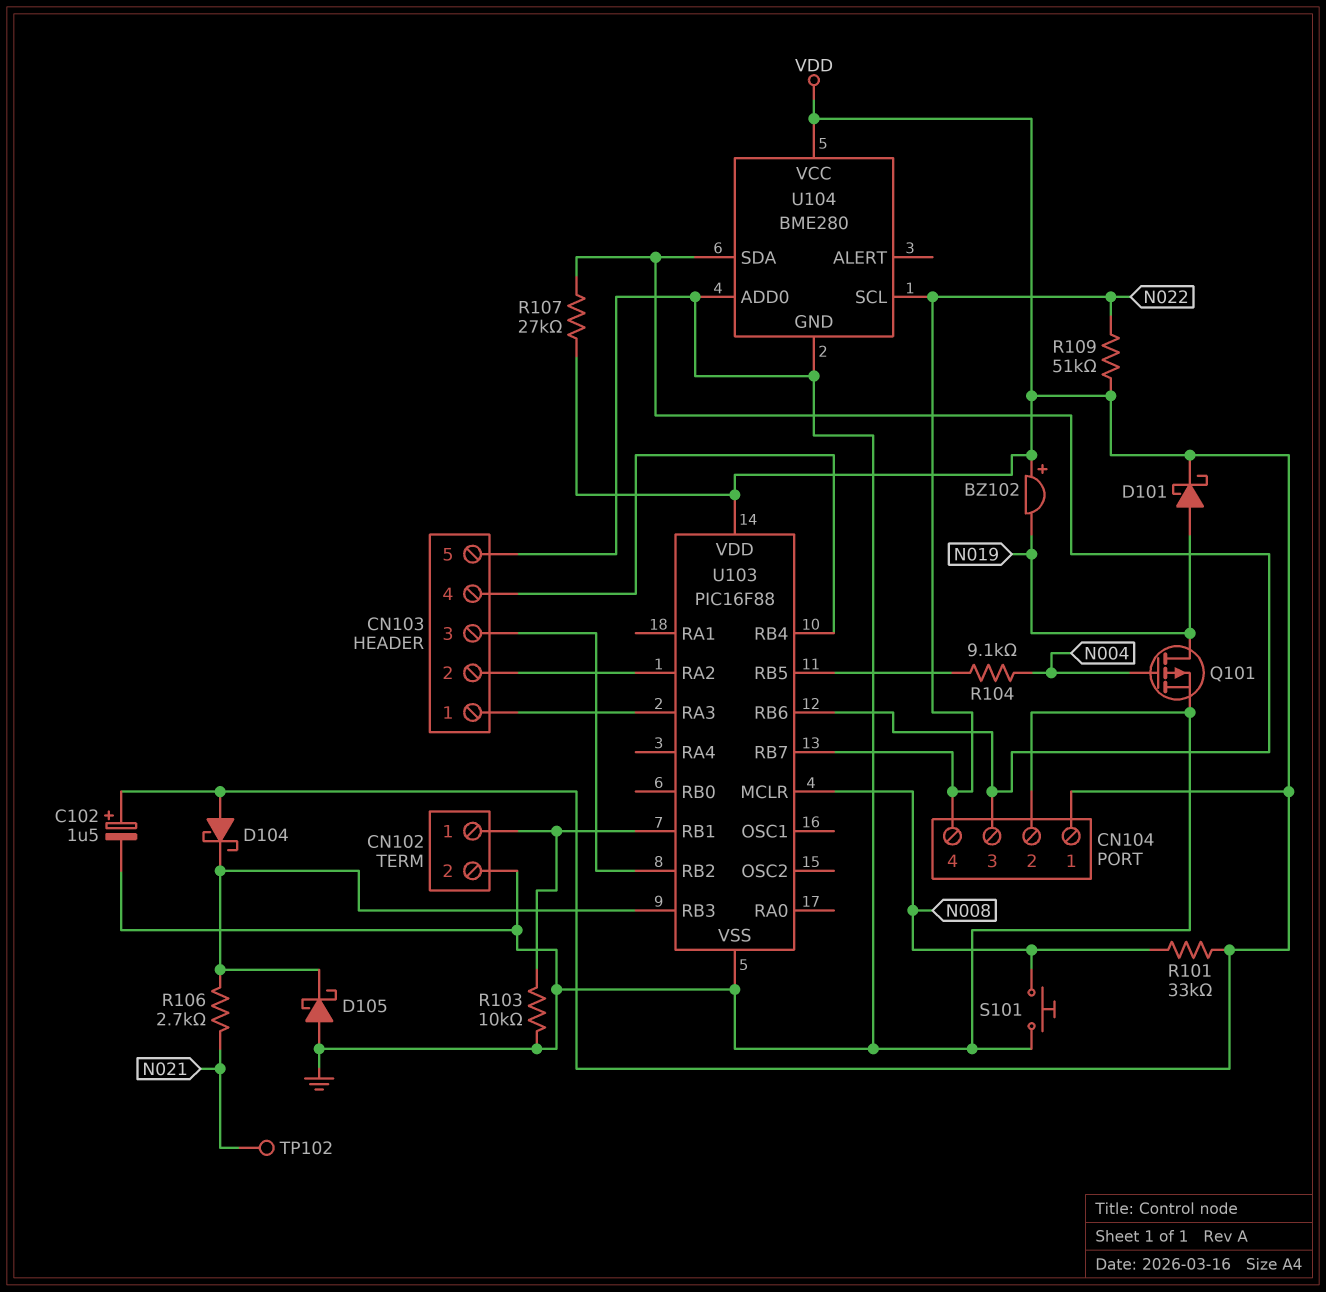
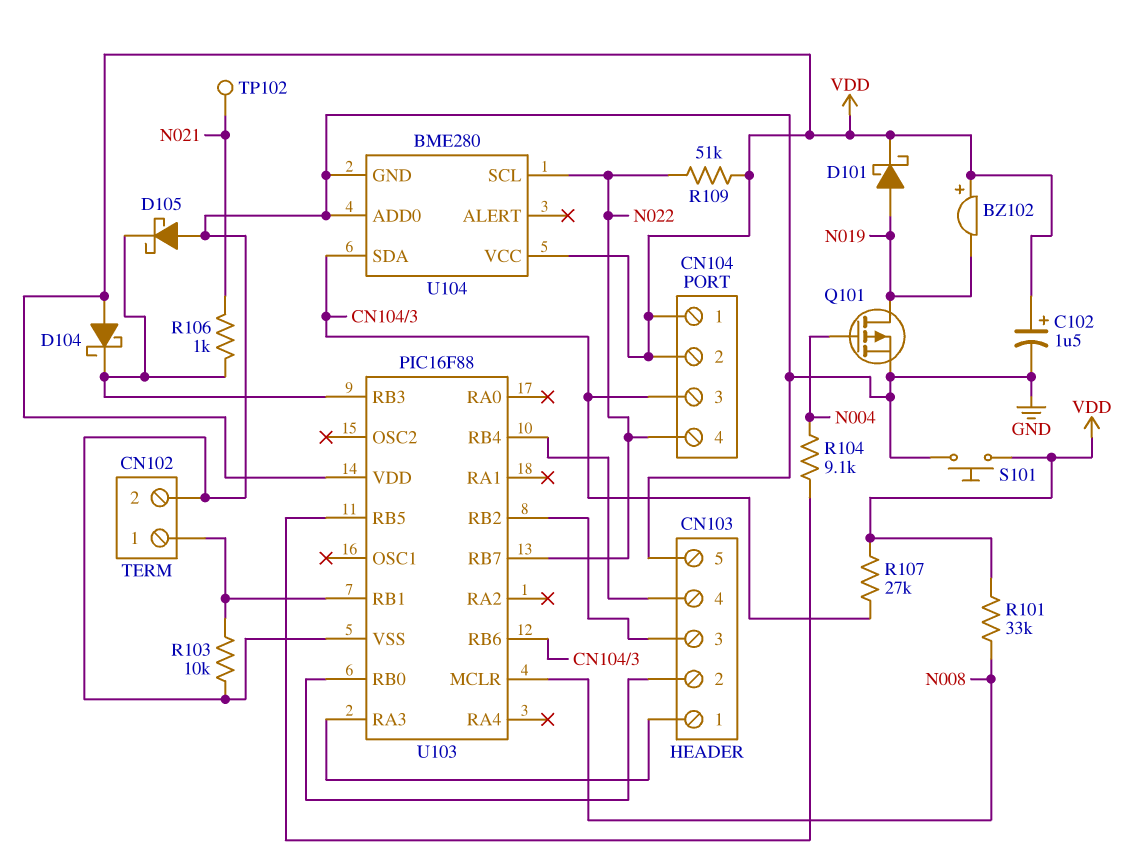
CN104 pin 2: GND -> VDD
R106: 2.7k (N021, U103/RB3) -> 1k (N021, U103/RB3)
S101: button (GND, N008) -> button (GND, VDD)
U103 pin RA2: CN103/2 -> none
U103 pin RB0: none -> CN103/2

